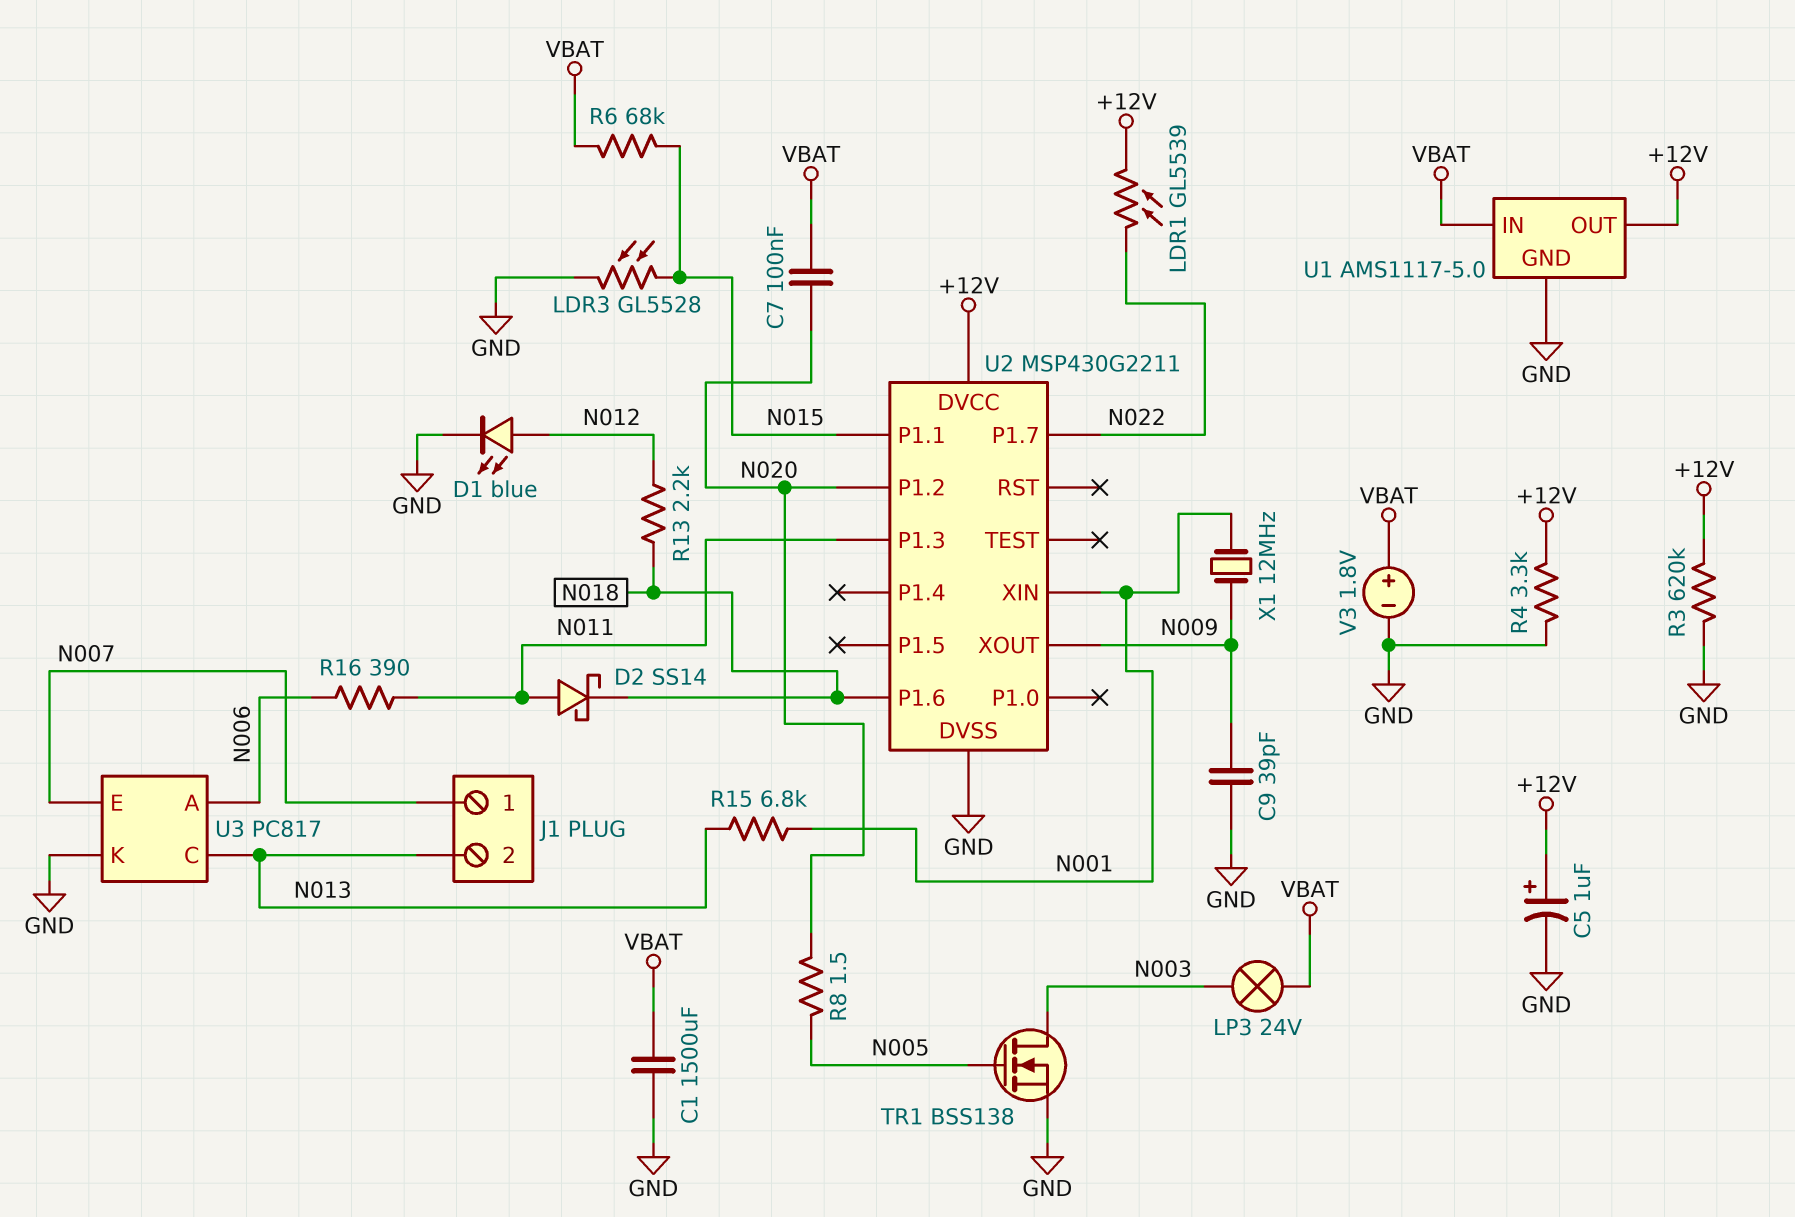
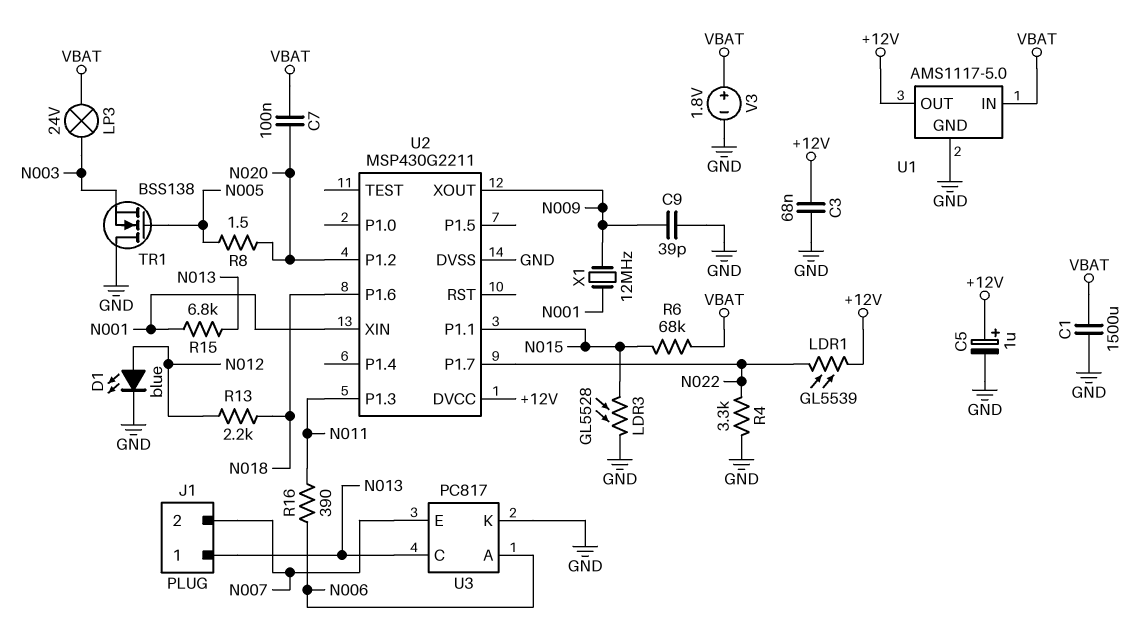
C3: none -> 68nF (+12V, GND)
D2: schottky SS14 (A N011, K N018) -> none
J1 pin 1: N007 -> N013
J1 pin 2: N013 -> N007
R3: 620k (+12V, GND) -> none
R4: 3.3k (+12V, GND) -> 3.3k (GND, N022)
TR1: NMOS BSS138 (G N005, D N003, S GND) -> NMOS BSS138 (G N005, D GND, S N003)

